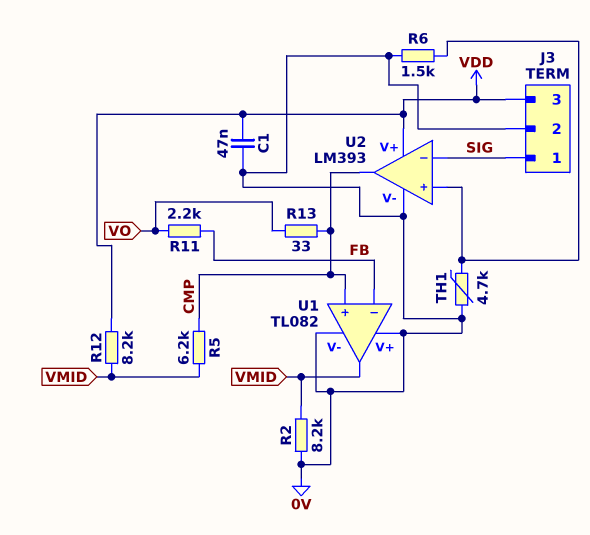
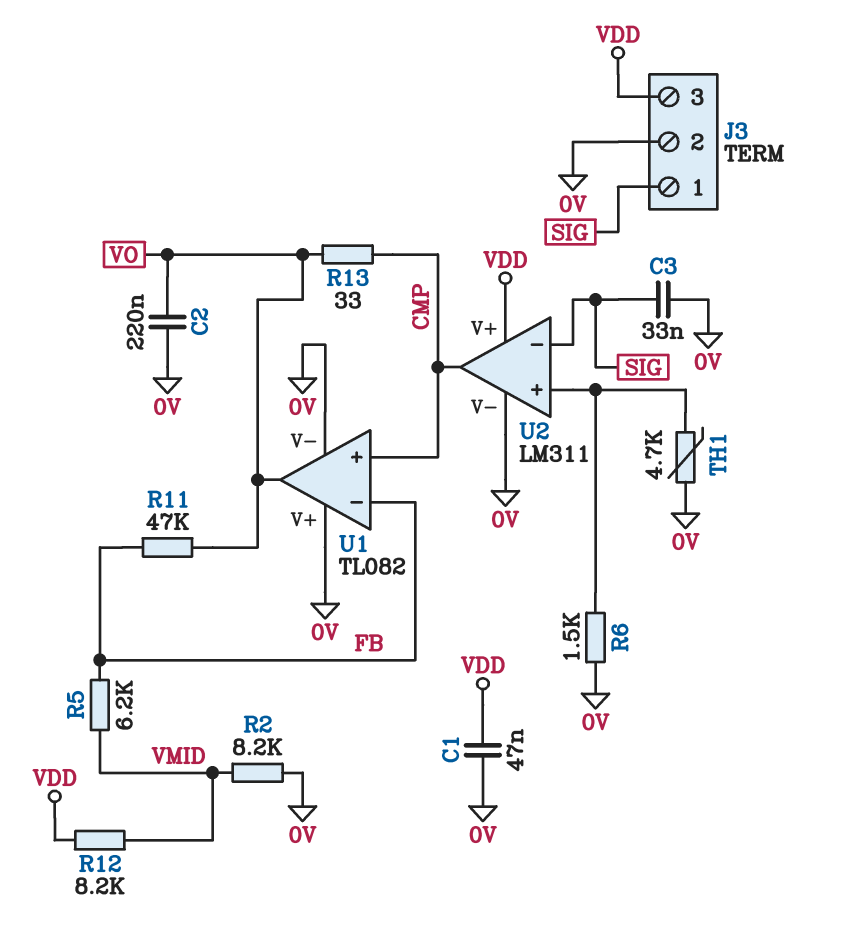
C2: none -> 220nF (0V, VO)
C3: none -> 33nF (0V, SIG)
R5: 6.2k (CMP, VMID) -> 6.2k (FB, VMID)
R11: 2.2k (FB, VO) -> 47k (FB, VO)
U1 pin out: VMID -> VO
U2: LM393 -> LM311

